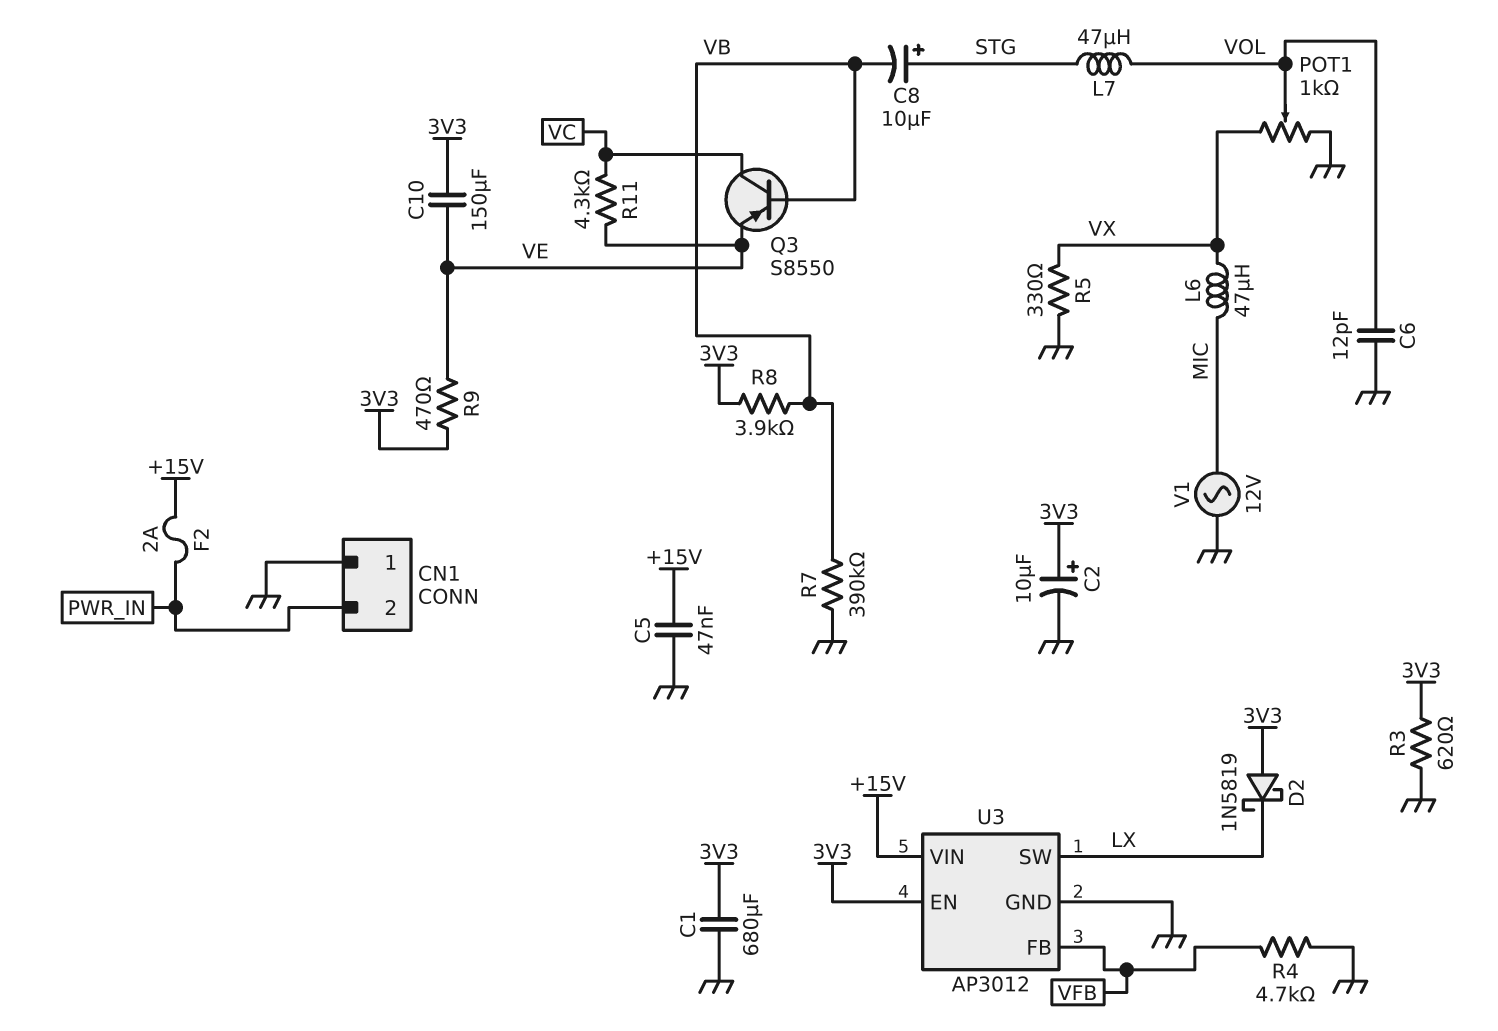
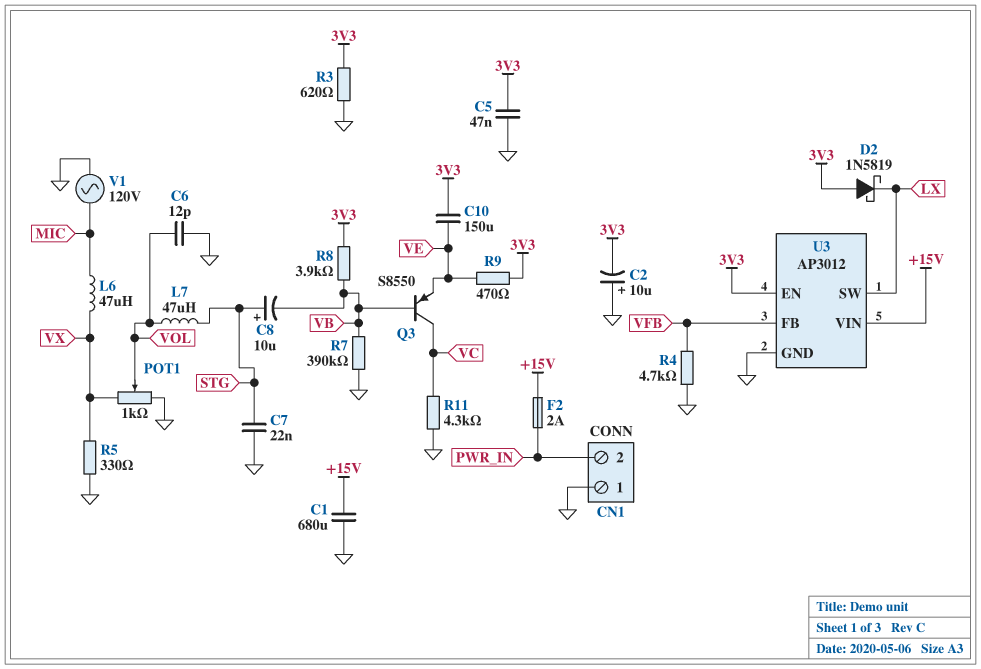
C1: 680uF (3V3, GND) -> 680uF (+15V, GND)
C2: 10uF (plus 3V3, minus GND) -> 10uF (plus GND, minus 3V3)
C5: 47nF (+15V, GND) -> 47nF (3V3, GND)
C7: none -> 22nF (GND, STG)
R11: 4.3k (VC, VE) -> 4.3k (GND, VC)
V1: AC 12V (GND, MIC) -> AC 120V (GND, MIC)

